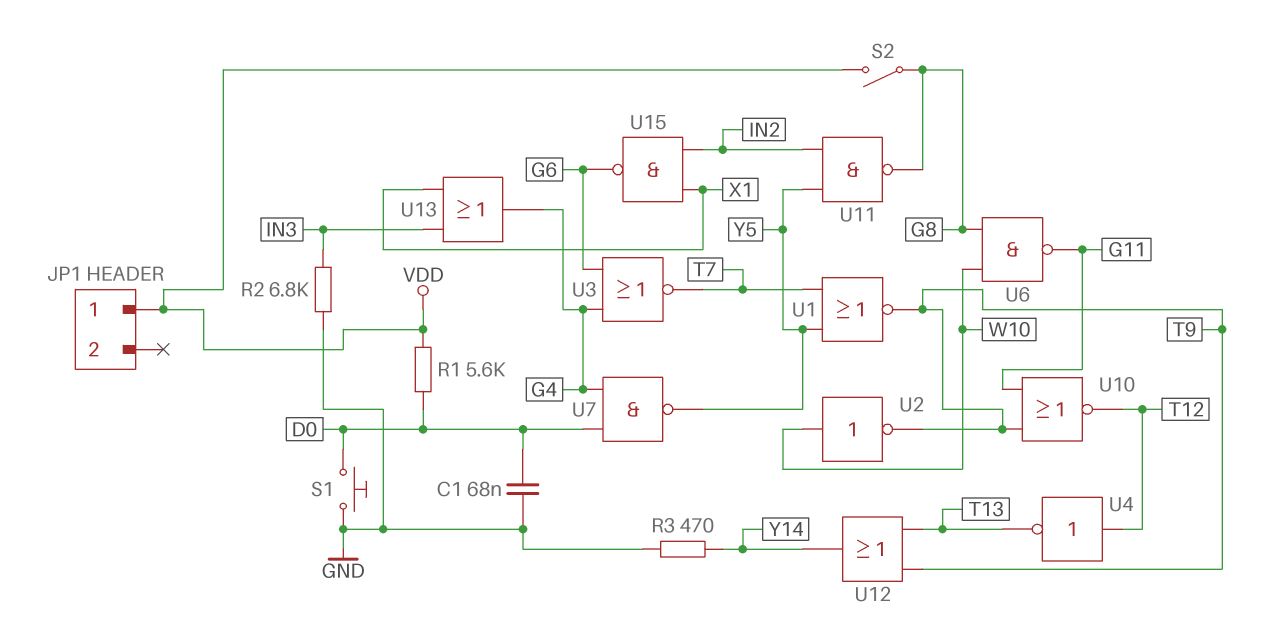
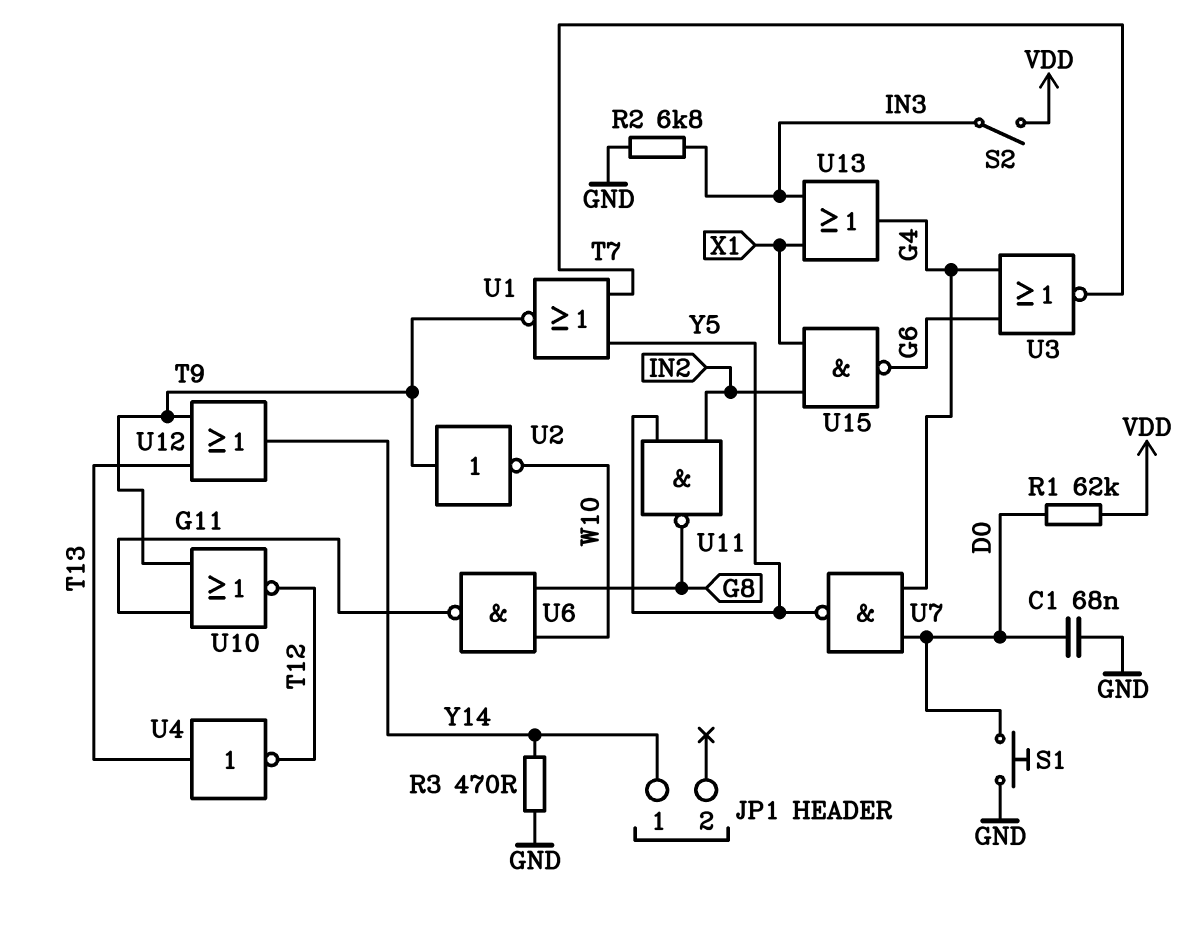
JP1 pin 1: VDD -> Y14
R1: 5.6k (D0, VDD) -> 62k (D0, VDD)
S2: switch (G8, VDD) -> switch (IN3, VDD)
U2: NOT (in W10, out T9) -> NOT (in T9, out W10)
U4: NOT (in T12, out T13) -> NOT (in T13, out T12)

